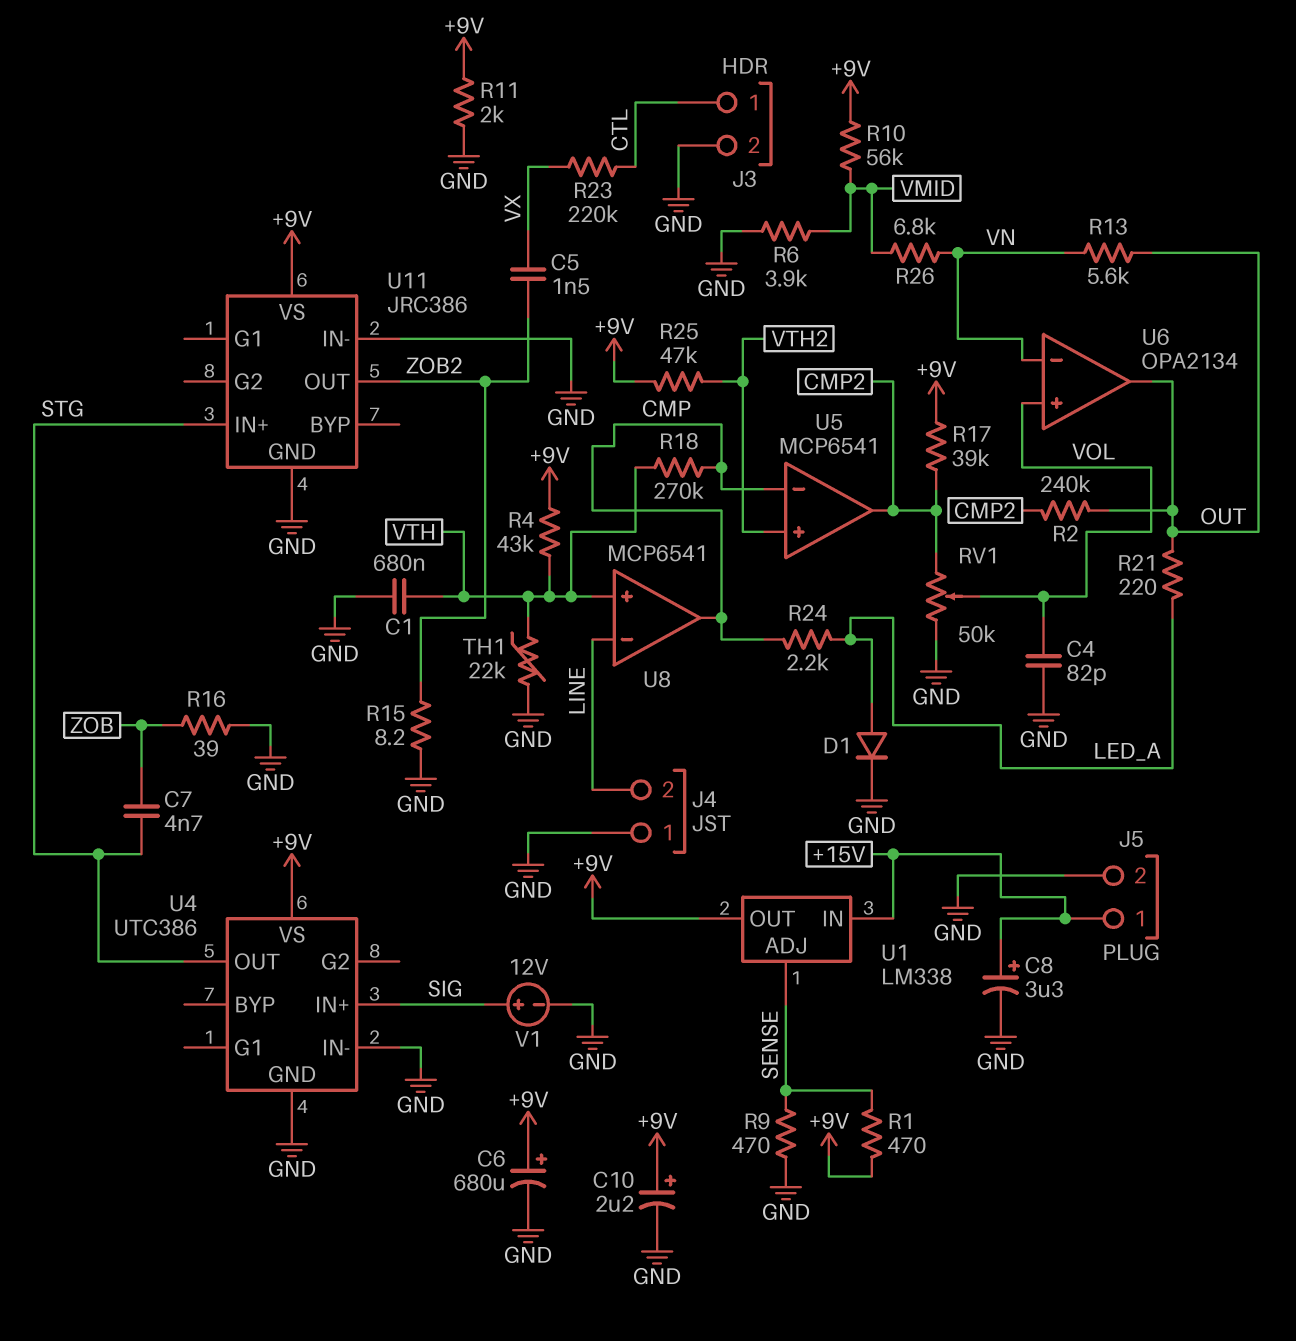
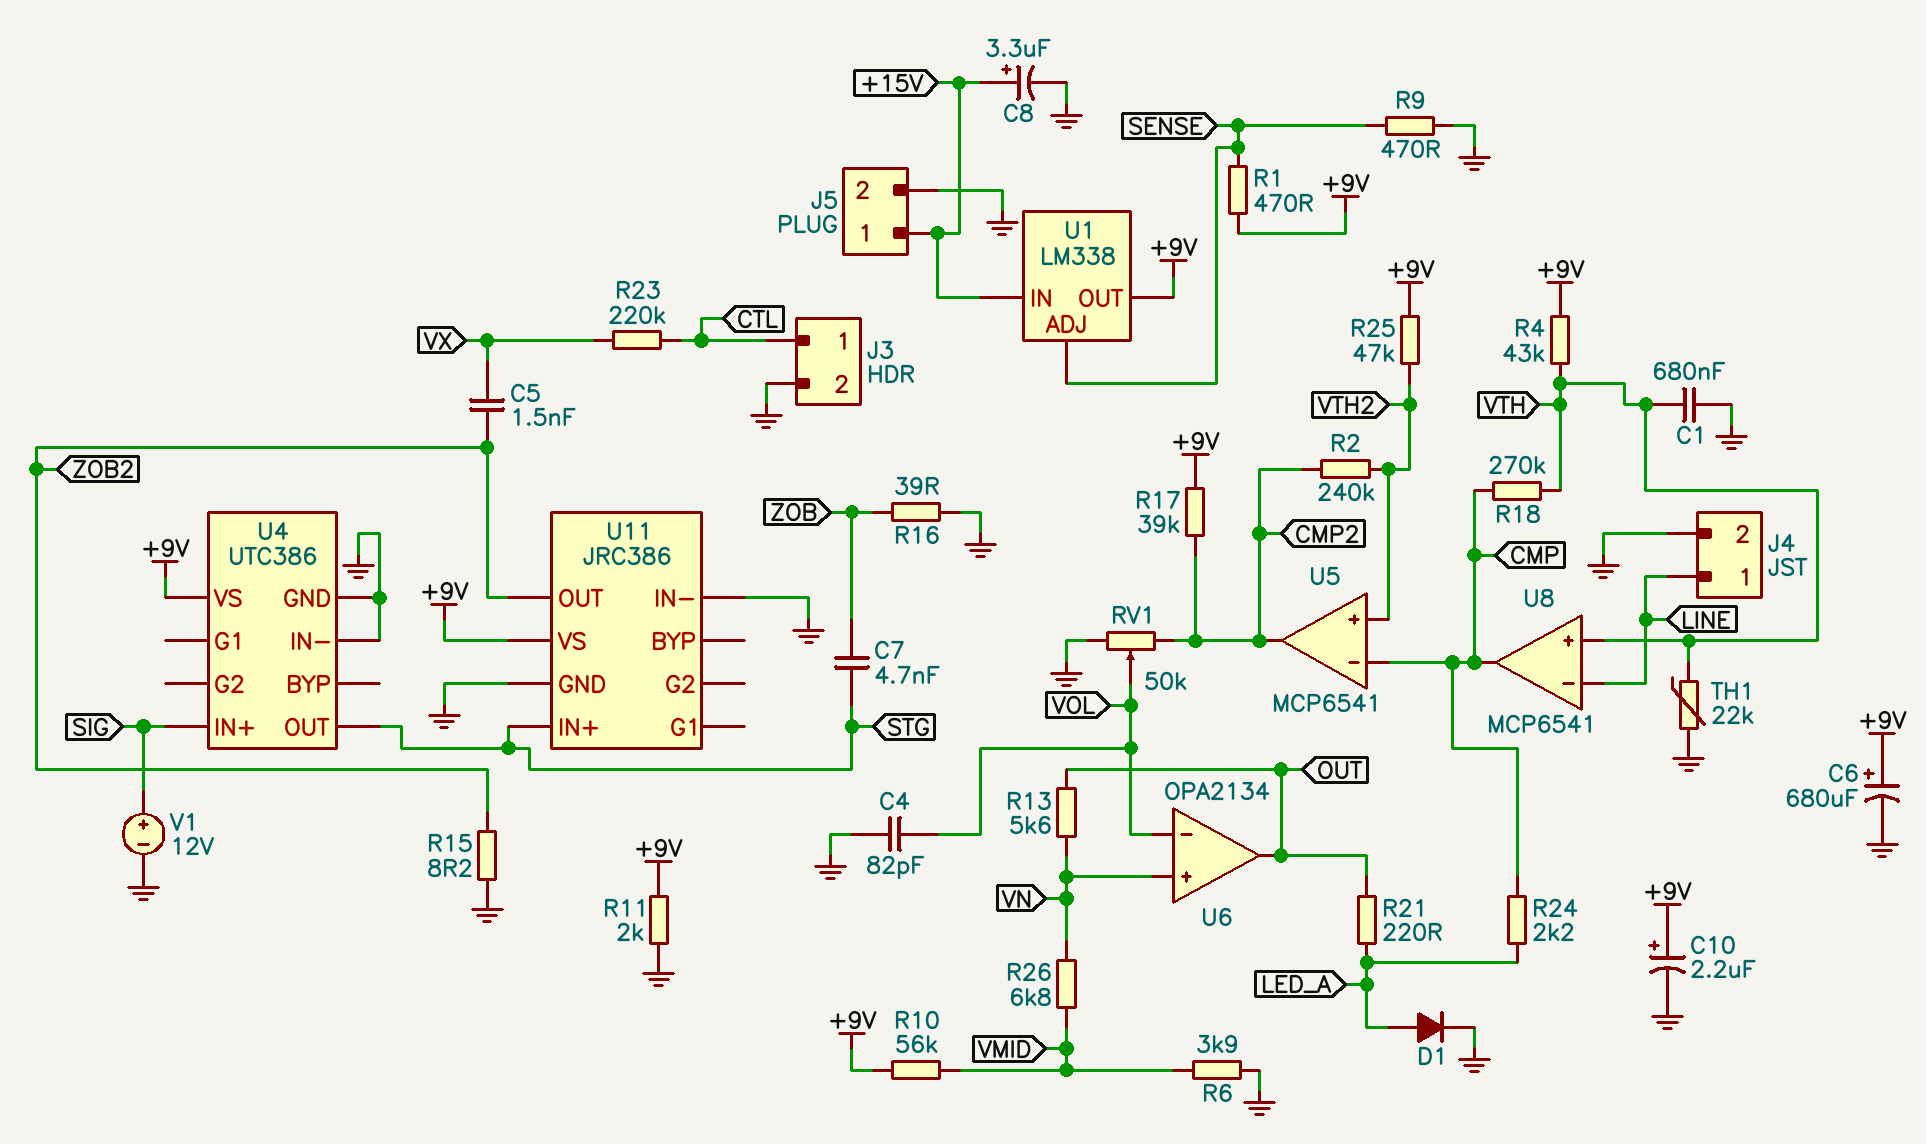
J4 pin 1: GND -> LINE
J4 pin 2: LINE -> GND
R2: 240k (CMP2, OUT) -> 240k (CMP2, VTH2)
U6 pin in+: VOL -> VN
U6 pin in-: VN -> VOL

